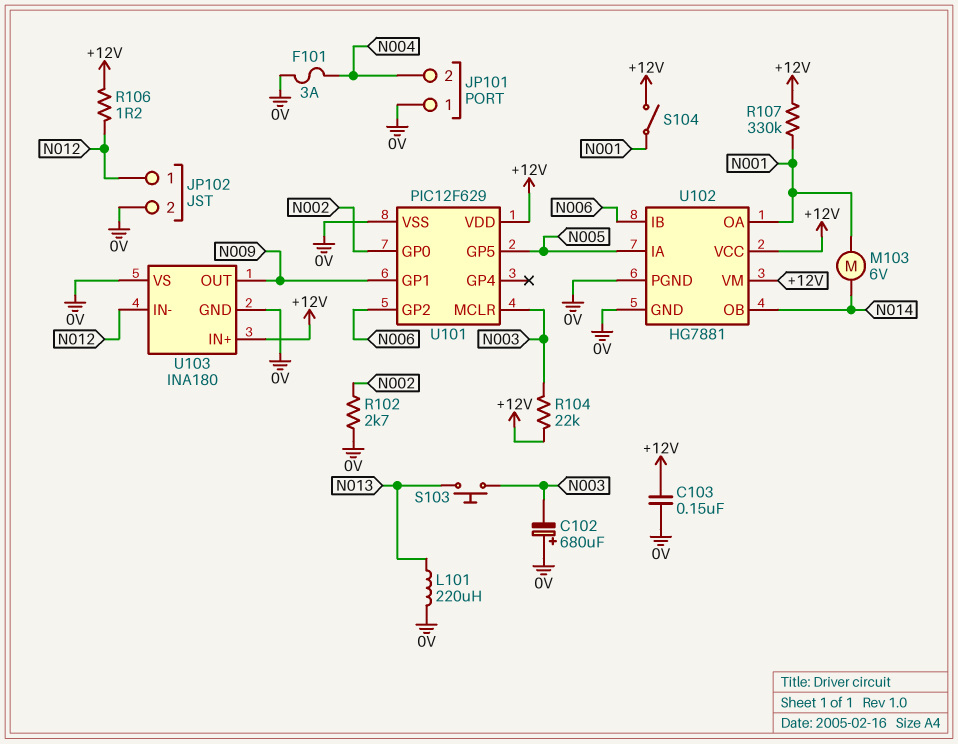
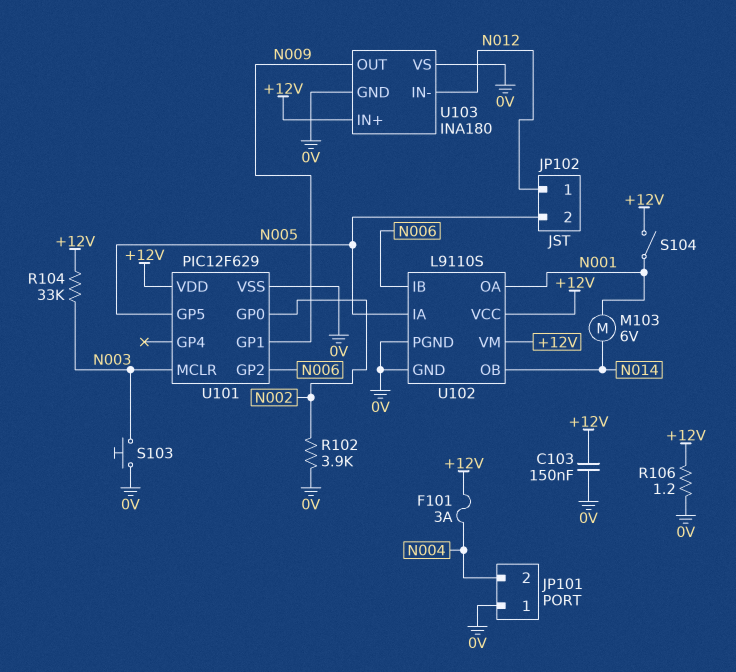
C102: 680uF (plus 0V, minus N003) -> none
F101: 3A (0V, N004) -> 3A (+12V, N004)
JP102 pin 2: 0V -> N005
L101: 220uH (0V, N013) -> none
R102: 2.7k (0V, N002) -> 3.9k (0V, N002)
R104: 22k (+12V, N003) -> 33k (+12V, N003)
R106: 1.2 (+12V, N012) -> 1.2 (+12V, 0V)
R107: 330k (+12V, N001) -> none
S103: button (N003, N013) -> button (0V, N003)
U102: HG7881 -> L9110S

